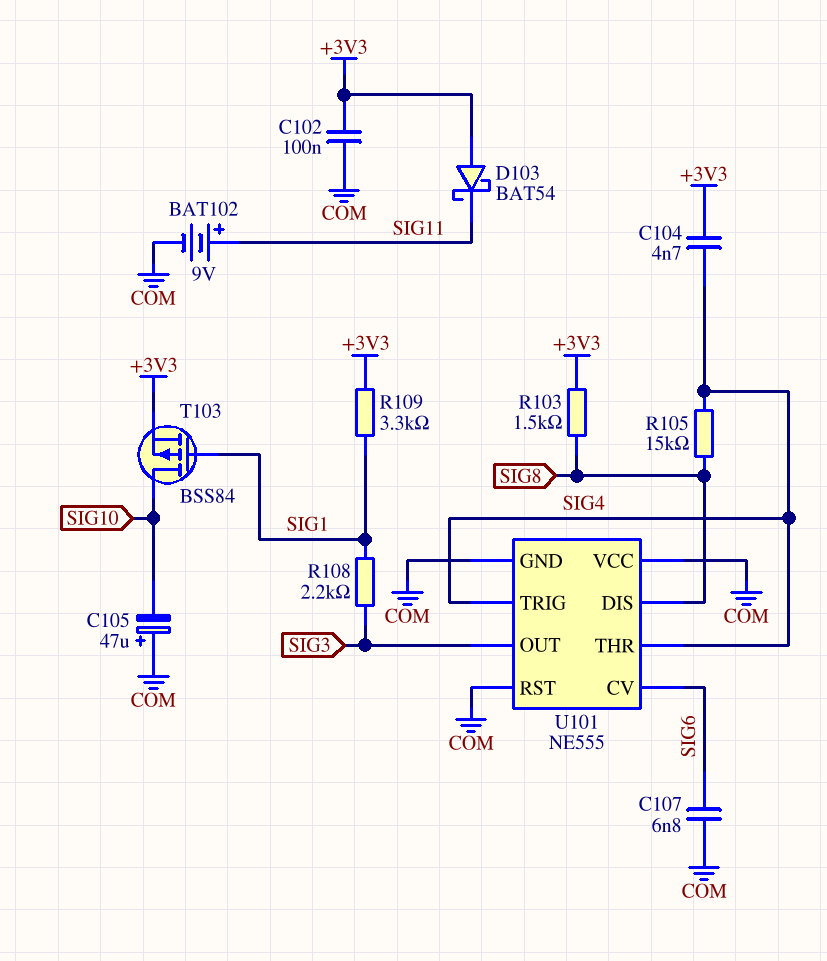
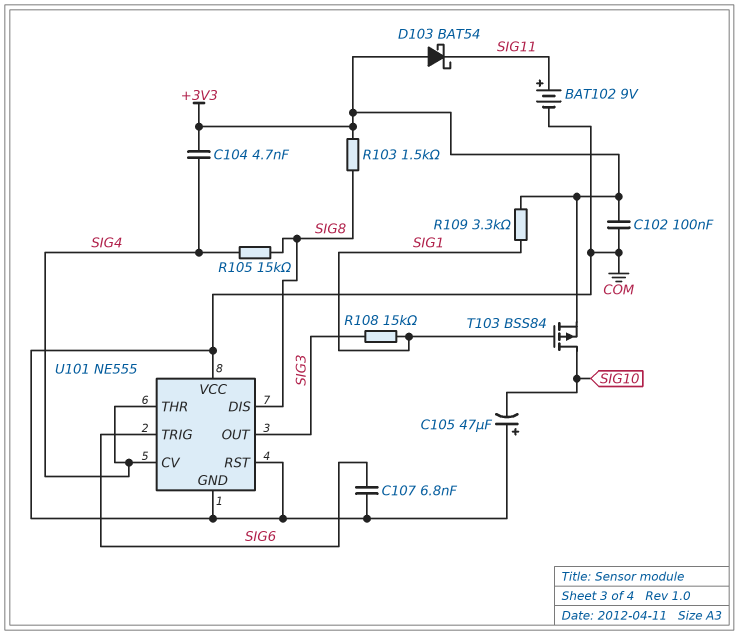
R108: 2.2k (SIG1, SIG3) -> 15k (SIG1, SIG3)
U101 pin CV: SIG6 -> SIG4
U101 pin TRIG: SIG4 -> SIG6

